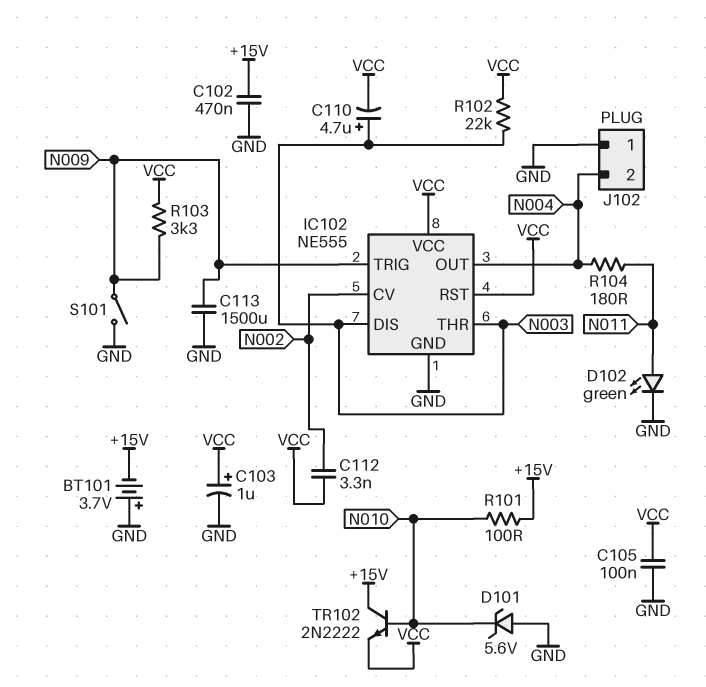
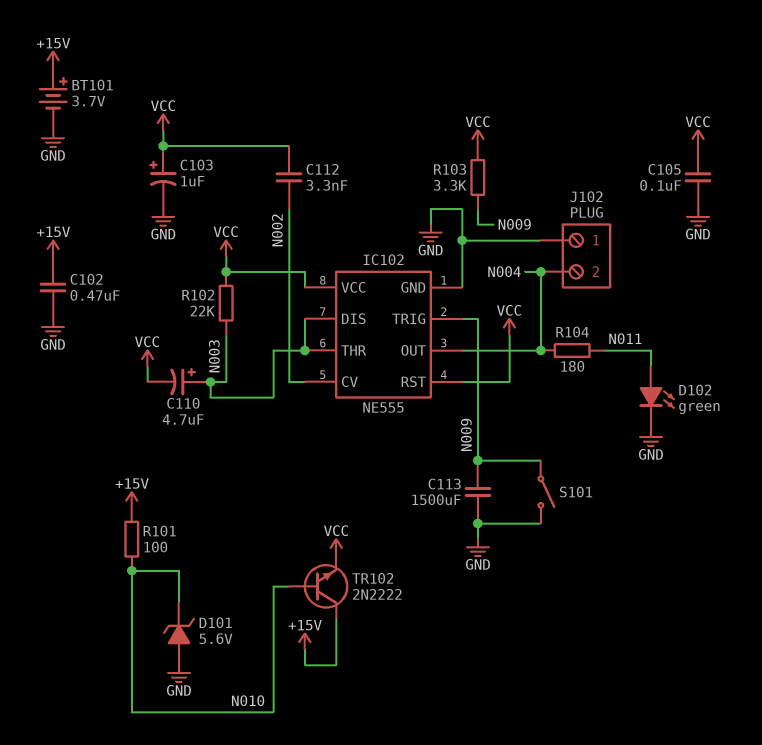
BT101: 3.7V (plus GND, minus +15V) -> 3.7V (plus +15V, minus GND)

